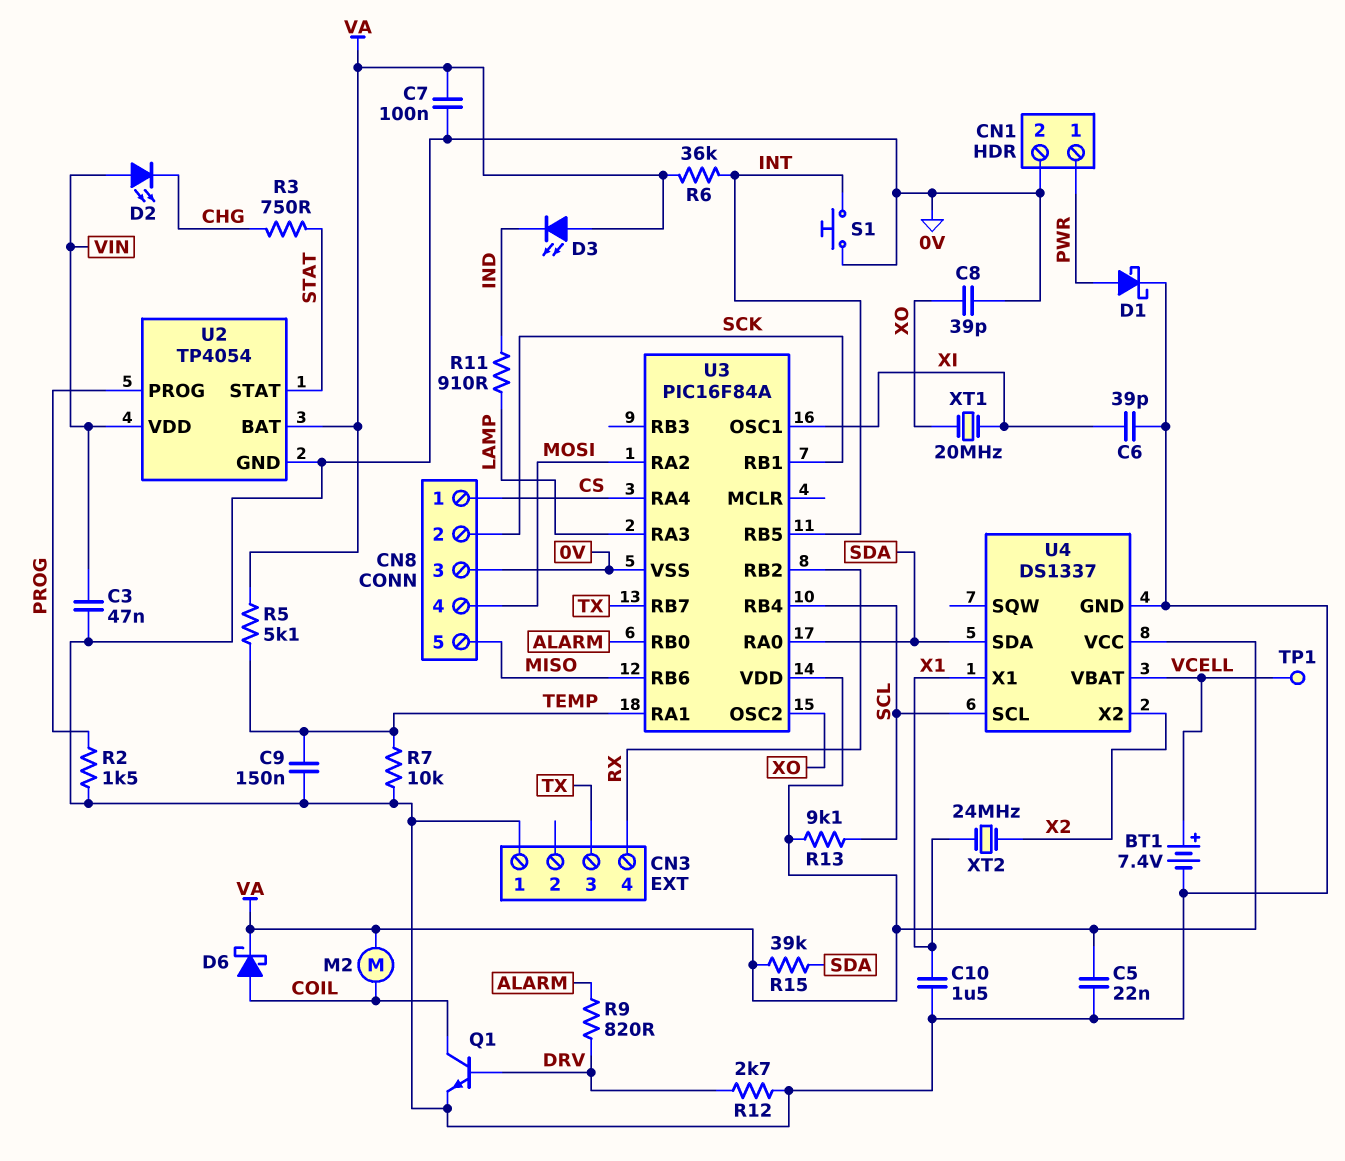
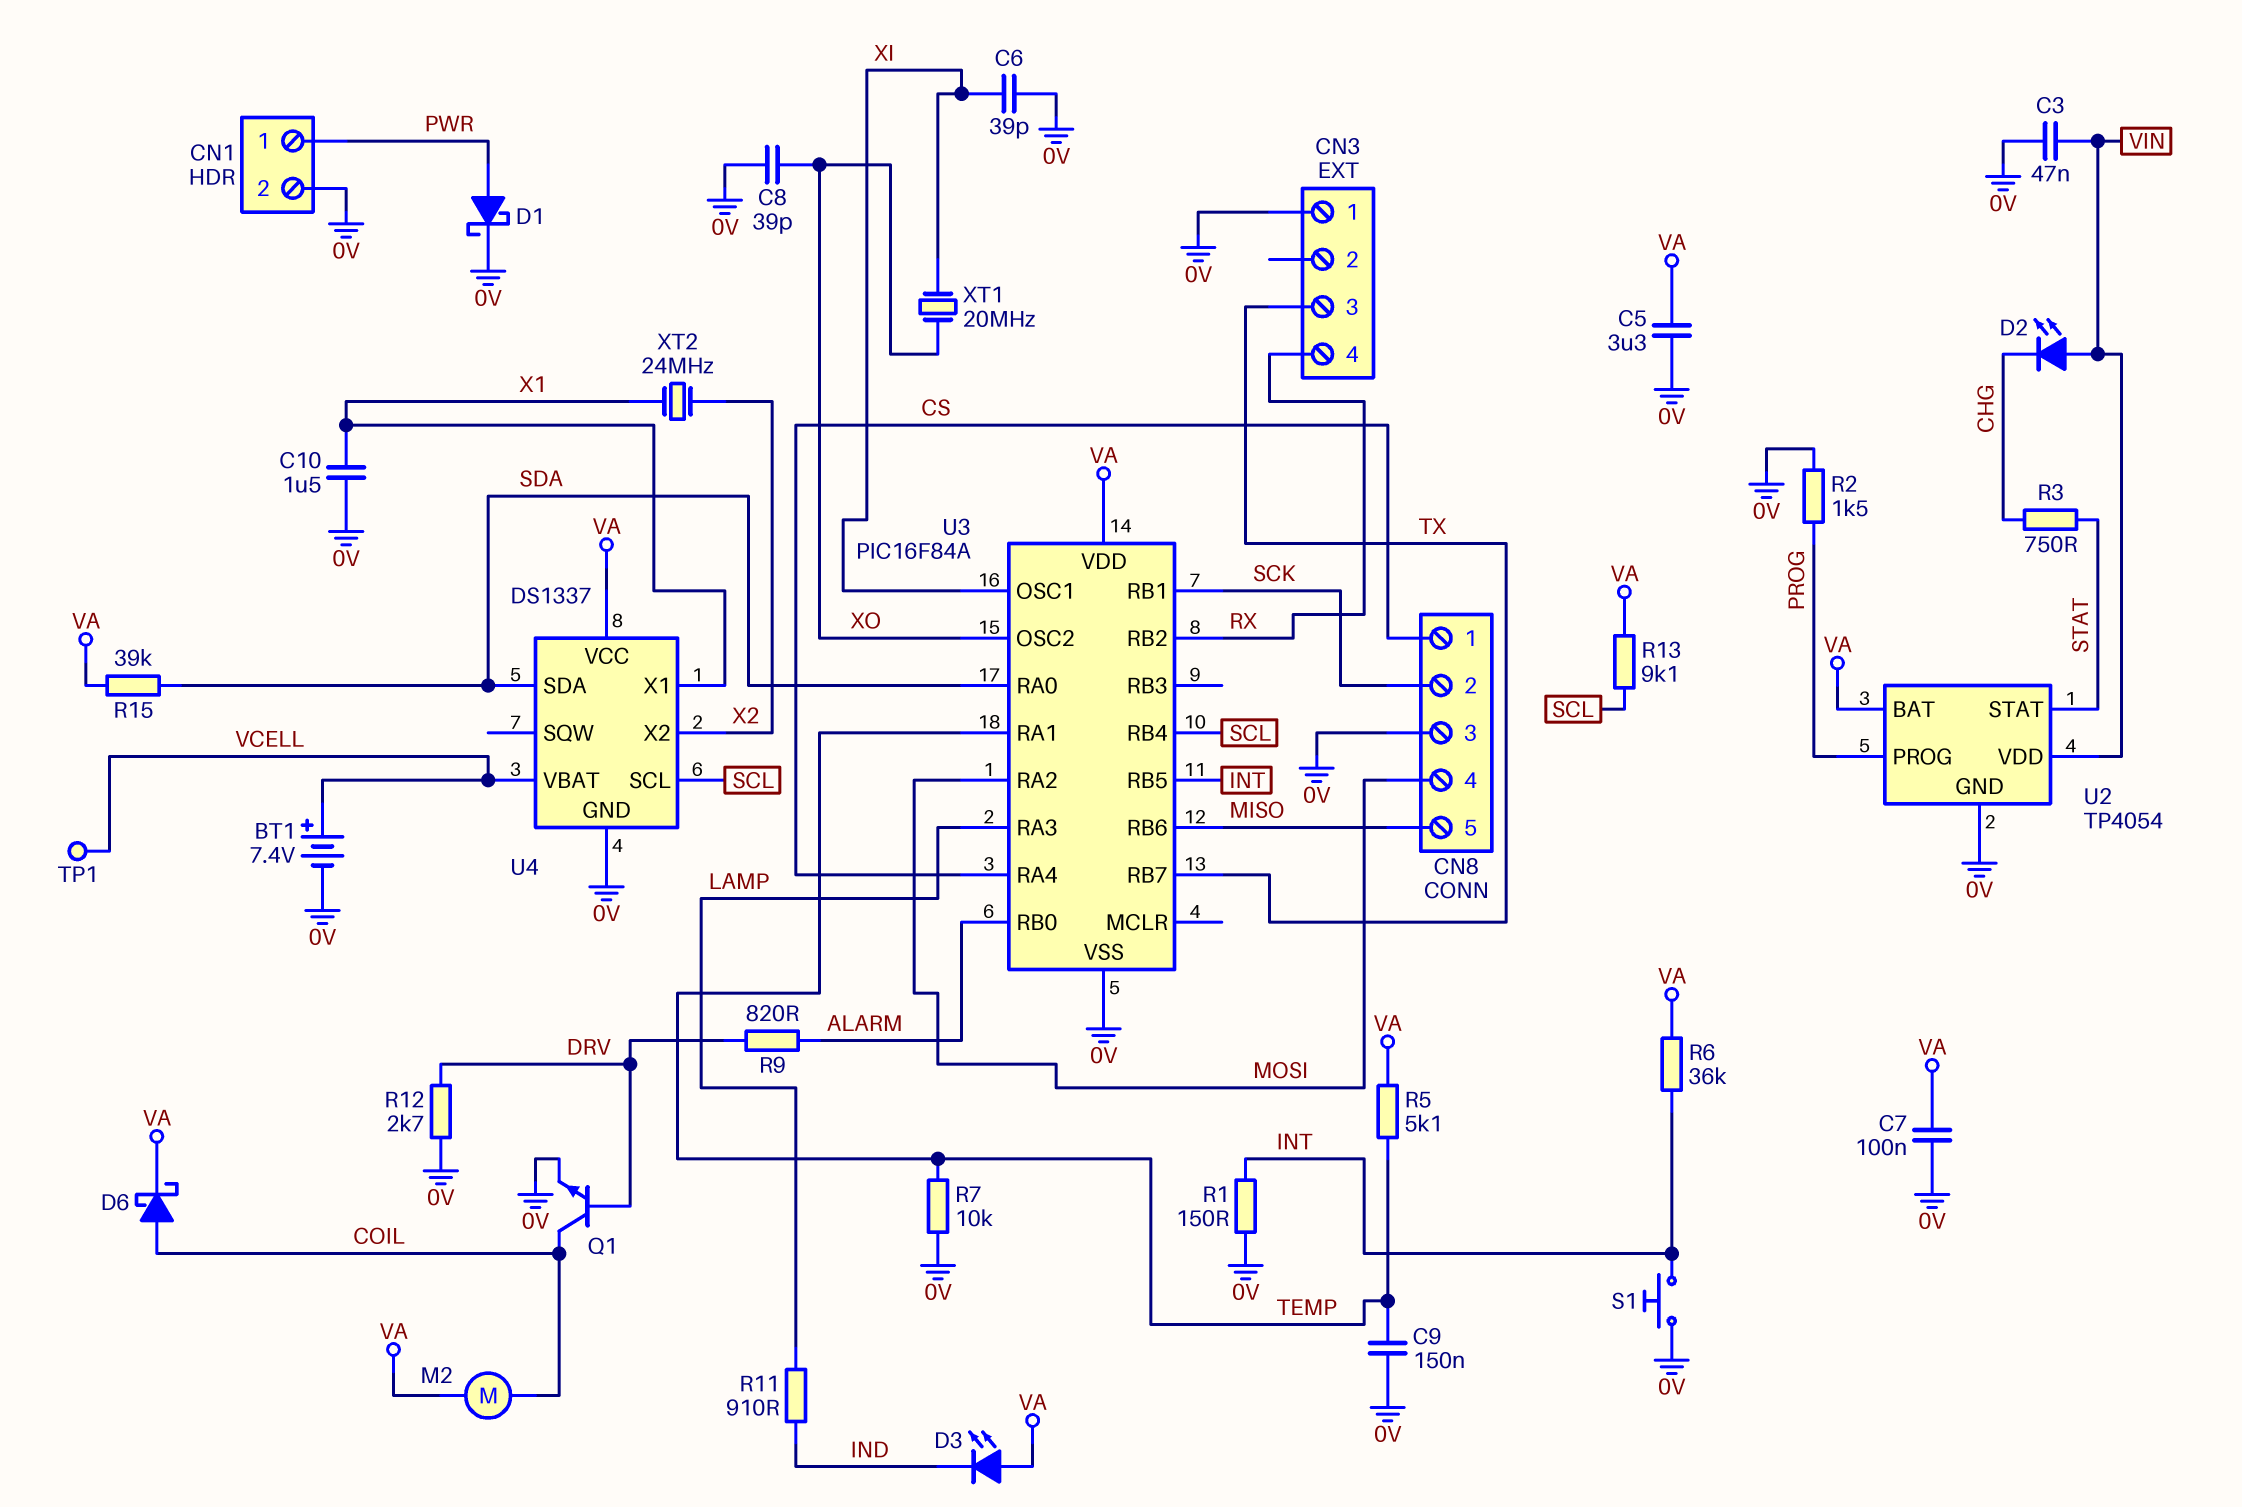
C5: 22nF (0V, VA) -> 3.3uF (0V, VA)
R1: none -> 150 (0V, INT)

